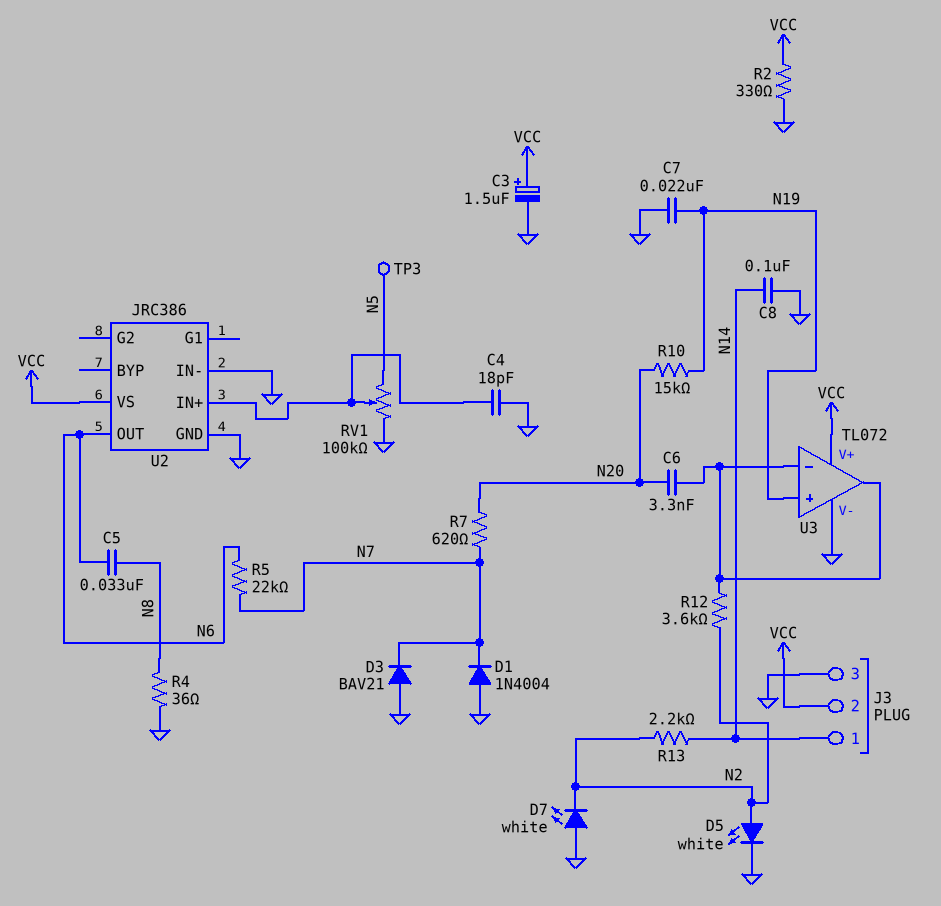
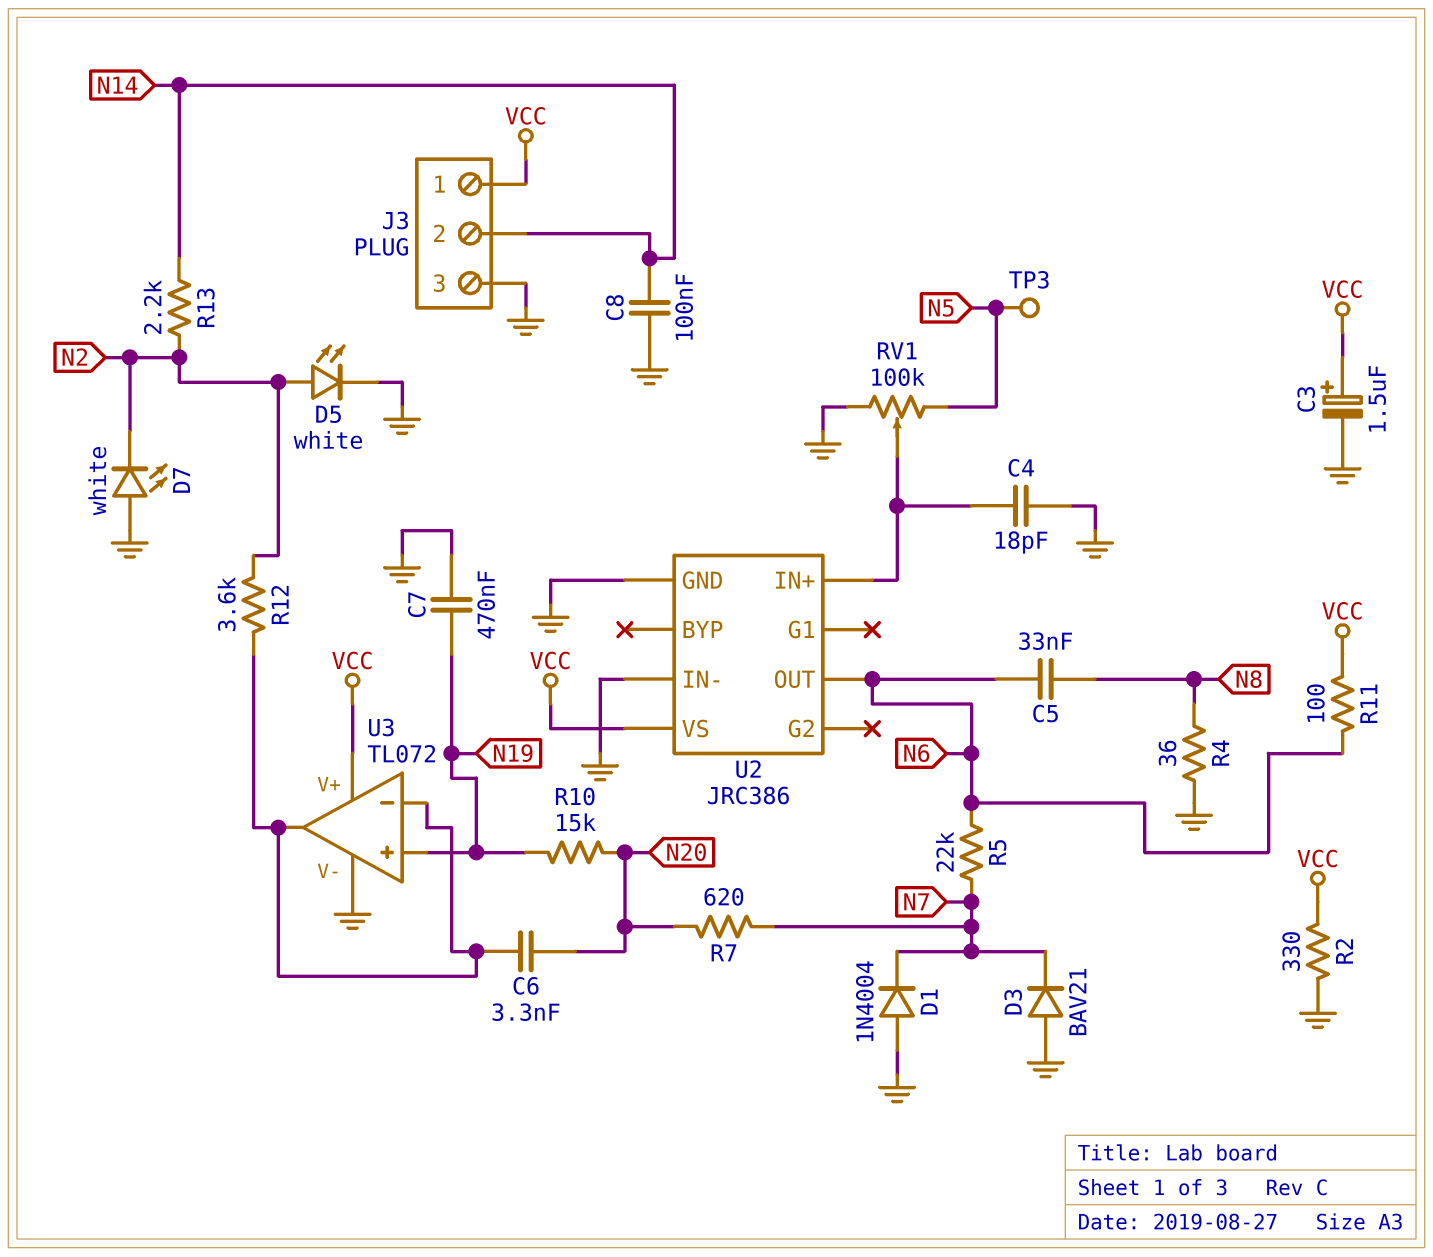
C7: 22nF (GND, N19) -> 470nF (GND, N19)
J3 pin 1: N14 -> VCC
J3 pin 2: VCC -> N14
R11: none -> 100 (N6, VCC)

